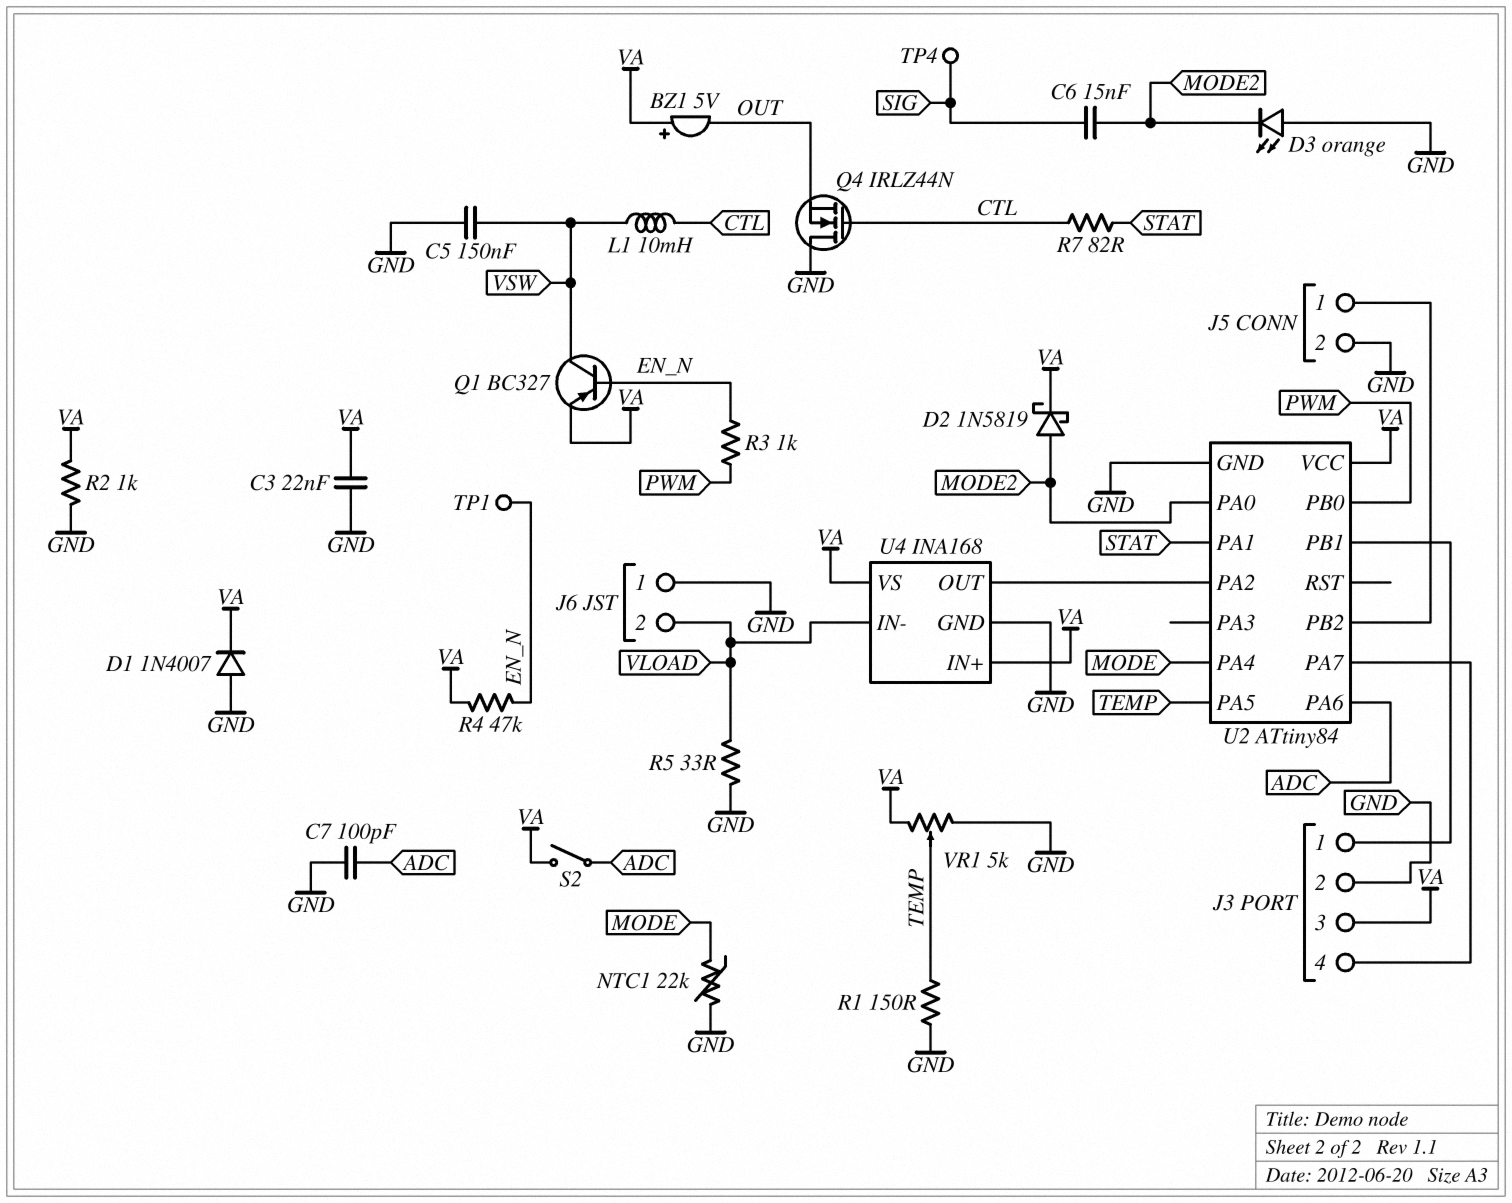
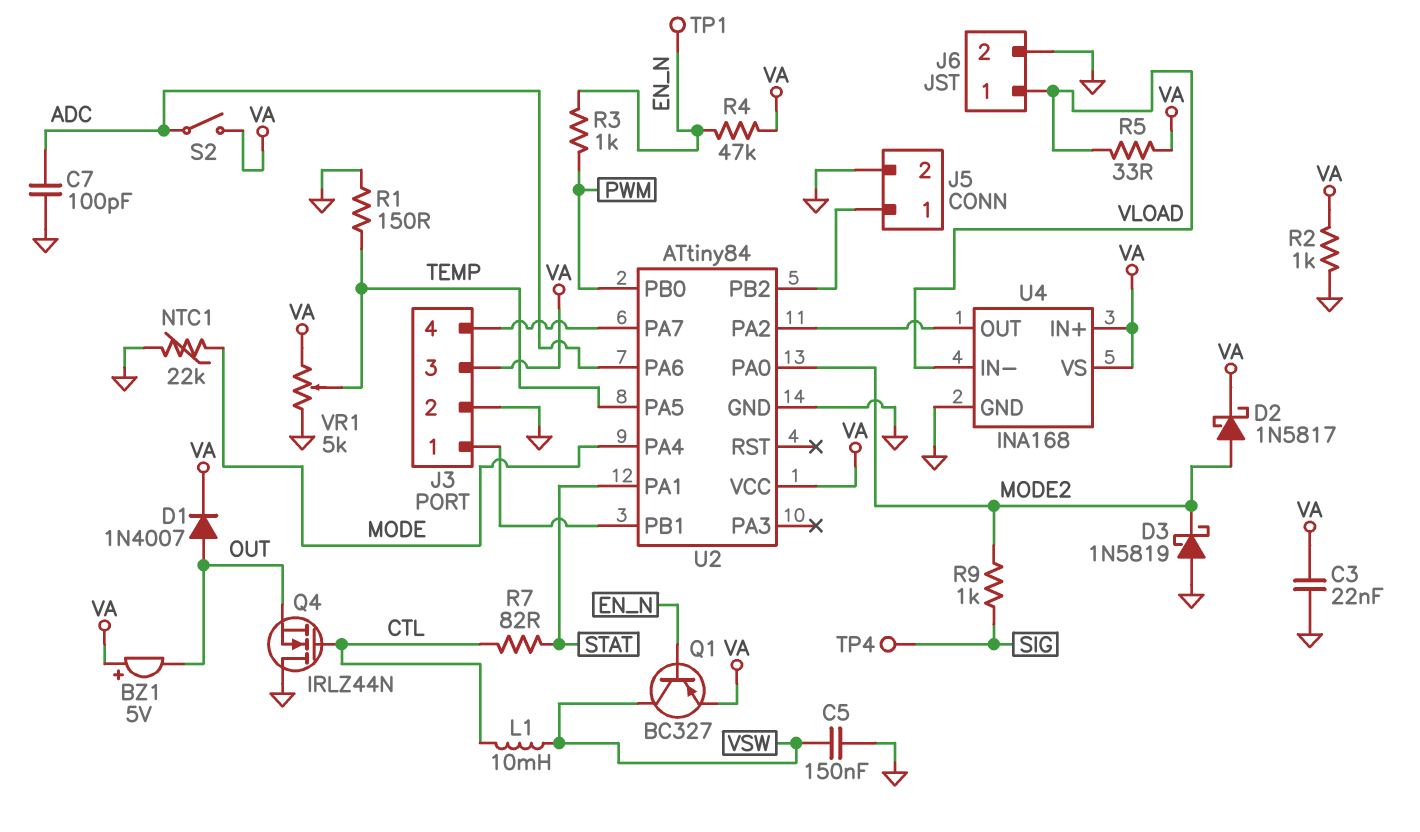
C6: 15nF (MODE2, SIG) -> none
D1: diode 1N4007 (A GND, K VA) -> diode 1N4007 (A OUT, K VA)
D2: schottky 1N5819 (A MODE2, K VA) -> schottky 1N5817 (A MODE2, K VA)
D3: LED orange (A GND, K MODE2) -> schottky 1N5819 (A GND, K MODE2)
J6 pin 1: GND -> VLOAD
J6 pin 2: VLOAD -> GND
R5: 33 (GND, VLOAD) -> 33 (VA, VLOAD)
R9: none -> 1k (MODE2, SIG)

